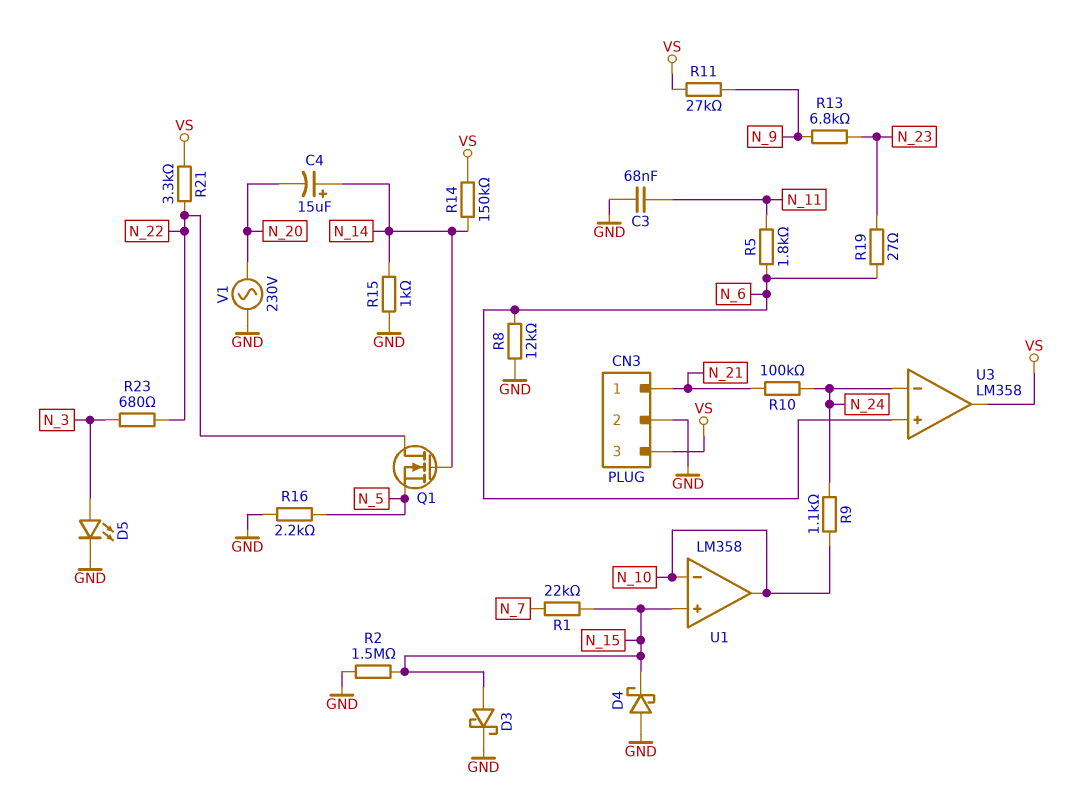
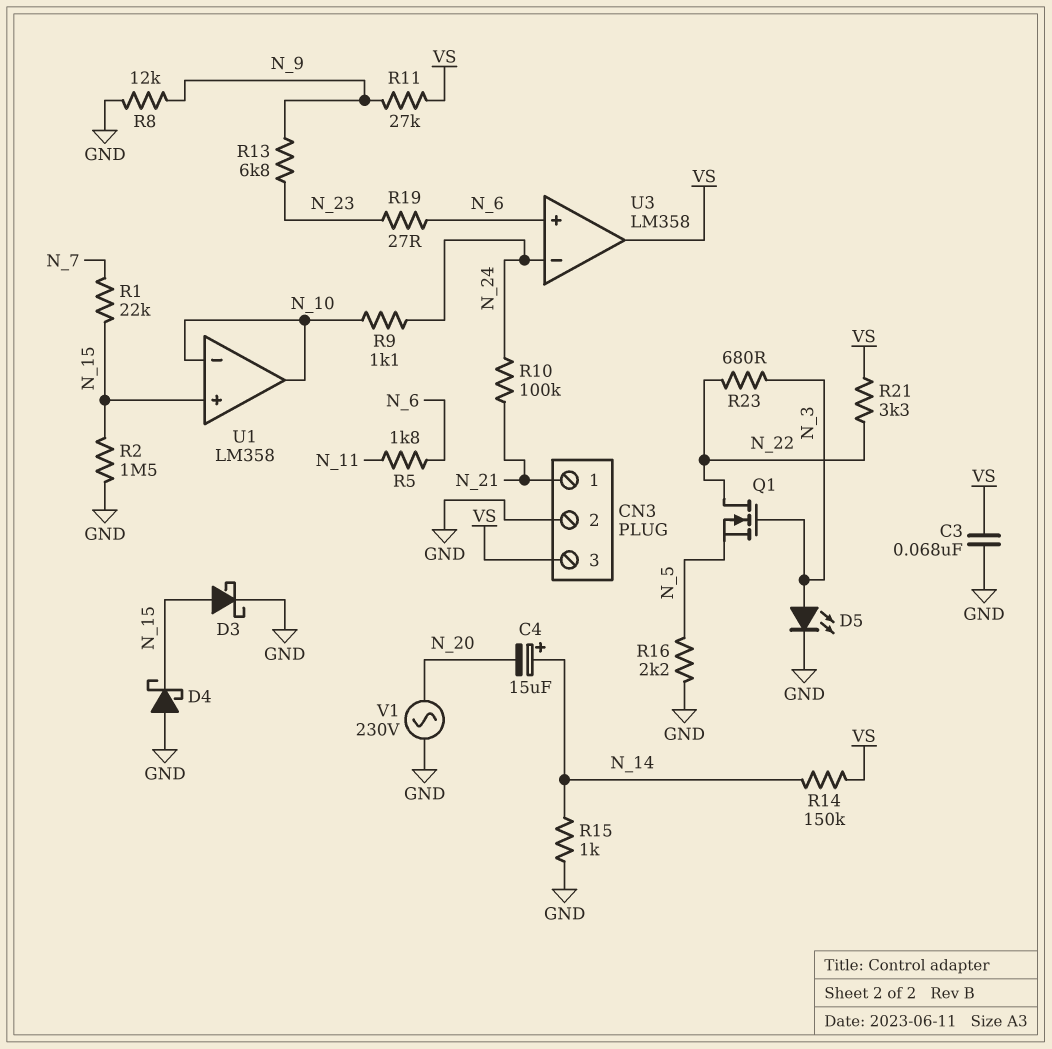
C3: 68nF (GND, N_11) -> 68nF (GND, VS)
Q1: NMOS (G N_14, D N_22, S N_5) -> NMOS (G N_3, D N_22, S N_5)
R8: 12k (GND, N_6) -> 12k (GND, N_9)

